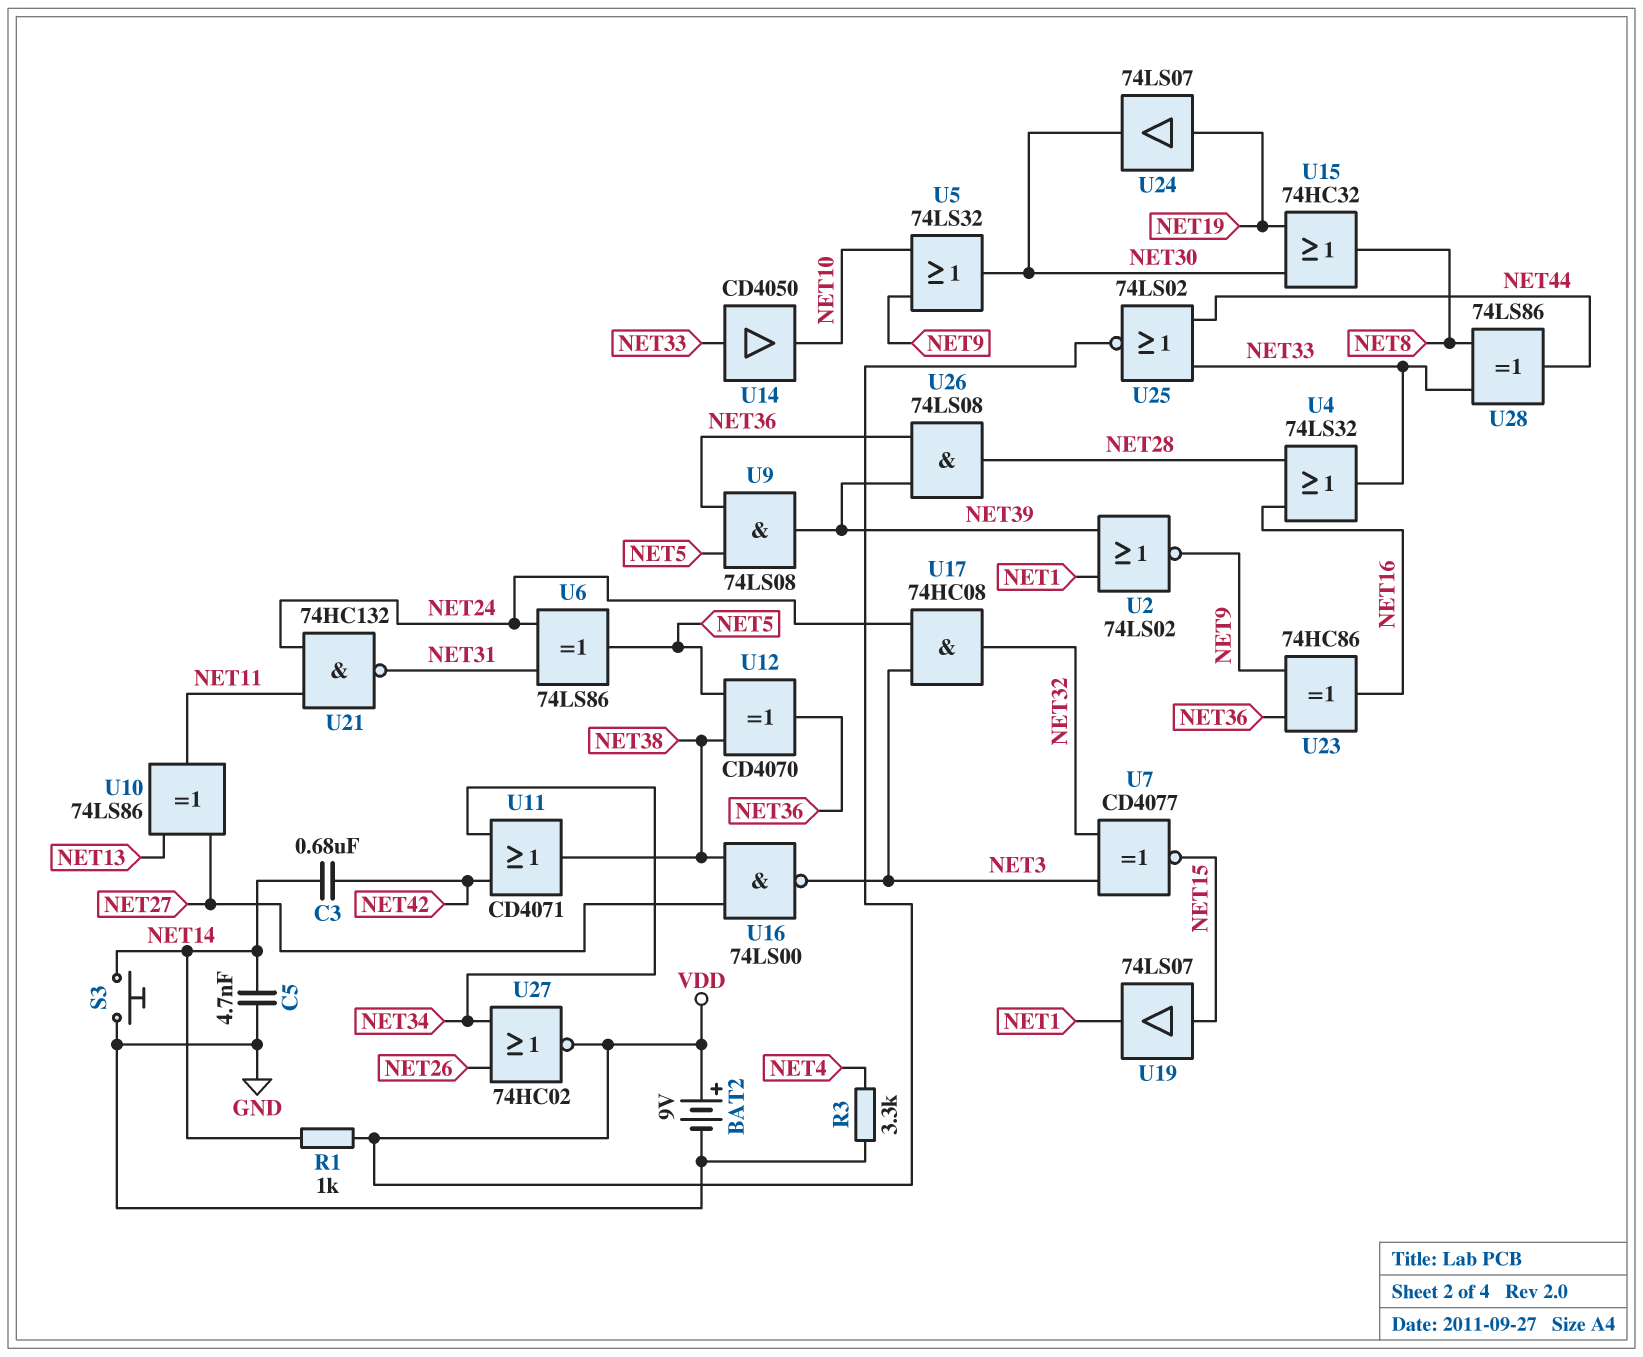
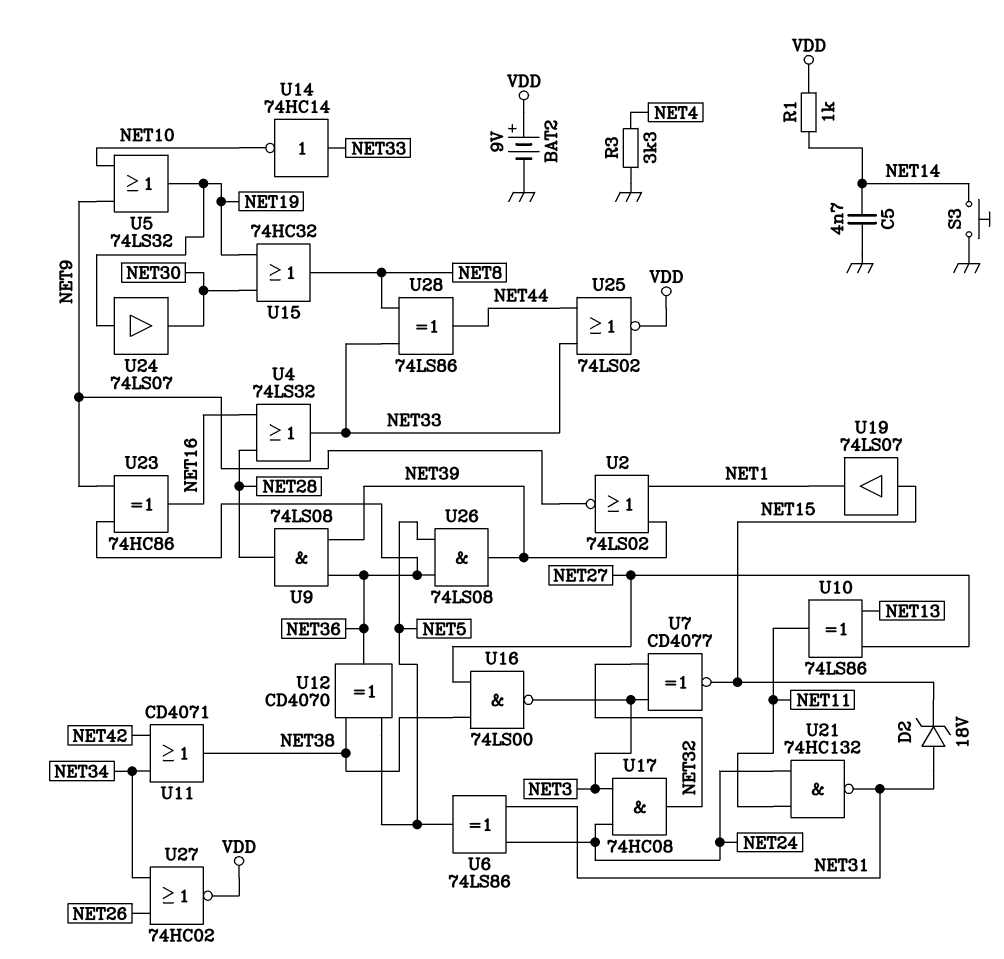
C3: 680nF (NET14, NET42) -> none
D2: none -> zener 18V (A NET31, K NET15)
U5: OR 74LS32 (in NET9, in NET10, out NET30) -> OR 74LS32 (in NET9, in NET10, out NET19)
U9: AND 74LS08 (in NET5, in NET36, out NET39) -> AND 74LS08 (in NET36, in NET39, out NET28)
U14: buffer CD4050 (in NET33, out NET10) -> NOT 74HC14 (in NET33, out NET10)
U26: AND 74LS08 (in NET36, in NET39, out NET28) -> AND 74LS08 (in NET5, in NET36, out NET39)

